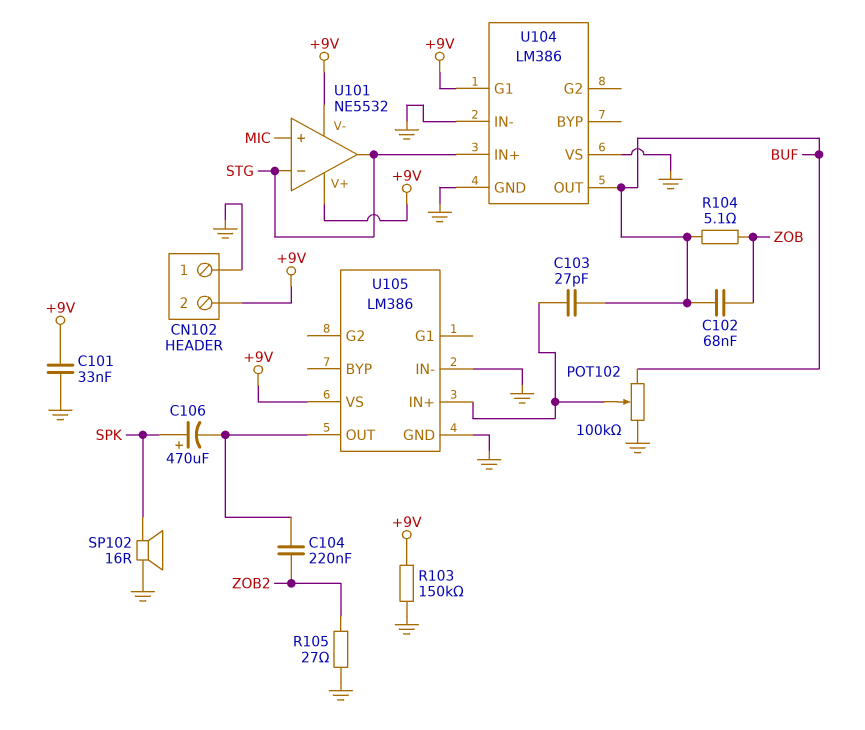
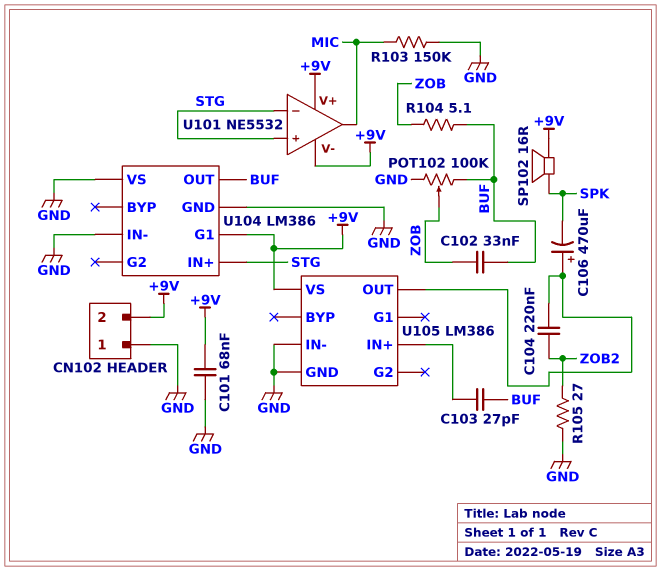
C101: 33nF (+9V, GND) -> 68nF (+9V, GND)
C102: 68nF (BUF, ZOB) -> 33nF (BUF, ZOB)
C106: 470uF (plus SPK, minus U105/OUT) -> 470uF (plus U105/OUT, minus SPK)
POT102: 100k (BUF, GND, wiper U105/IN+) -> 100k (BUF, GND, wiper ZOB)
R103: 150k (+9V, GND) -> 150k (GND, MIC)
SP102: speaker 16R (GND, SPK) -> speaker 16R (+9V, SPK)
U101 pin in+: MIC -> STG
U101 pin out: STG -> MIC

